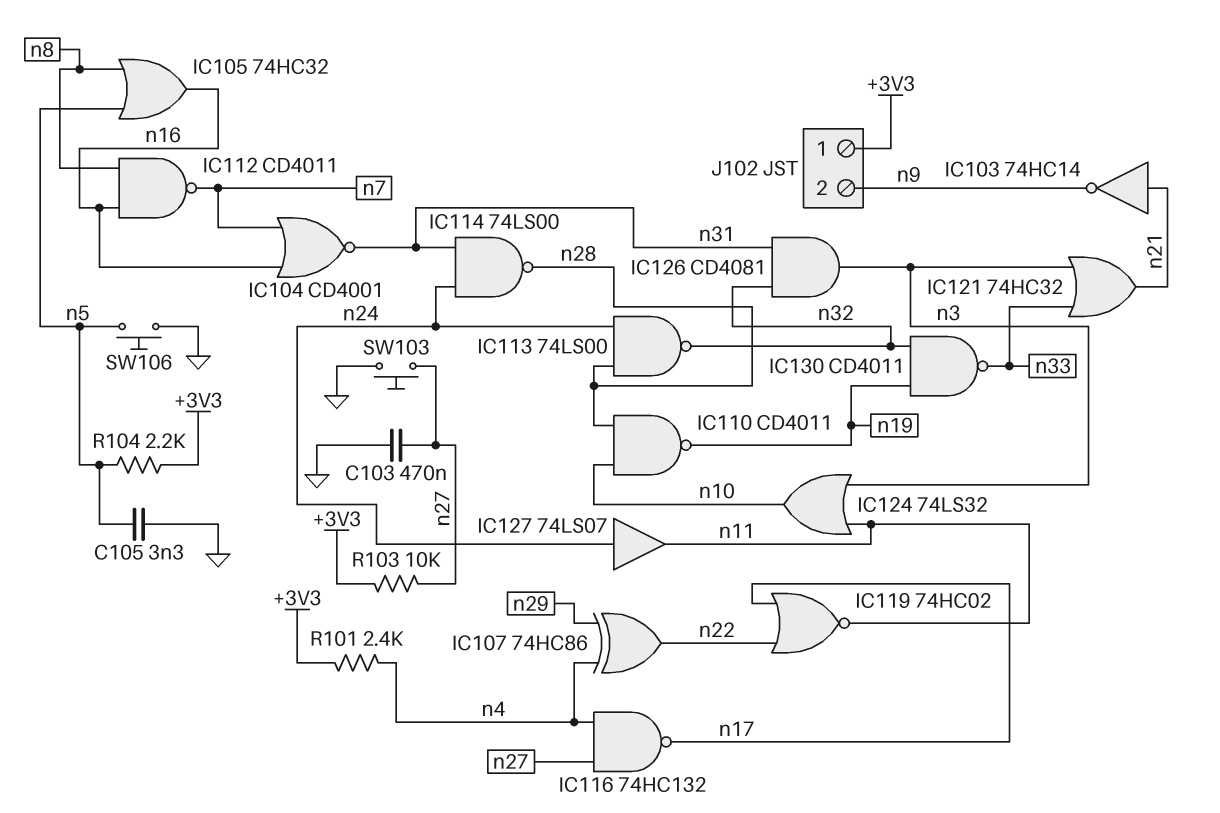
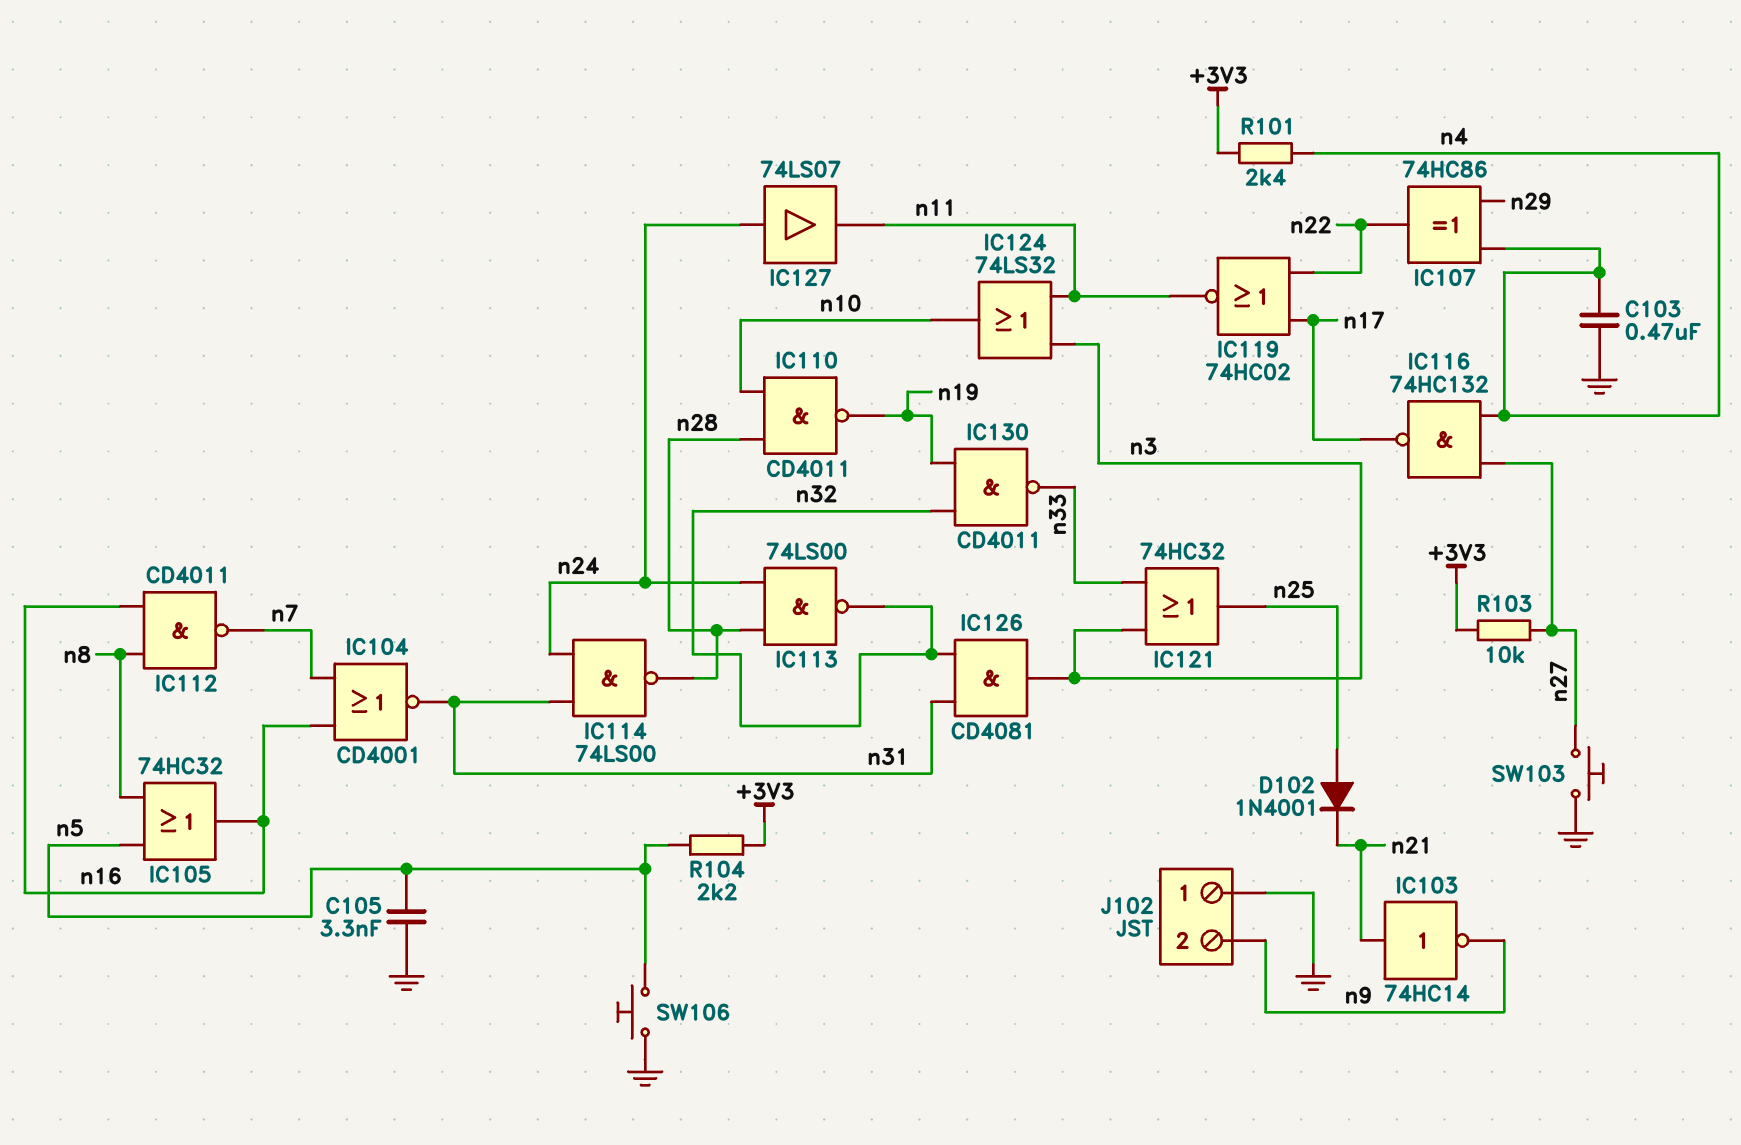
C103: 470nF (GND, n27) -> 470nF (GND, n4)
D102: none -> diode 1N4001 (A n25, K n21)
IC121: OR 74HC32 (in n3, in n33, out n21) -> OR 74HC32 (in n3, in n33, out n25)
J102 pin 1: +3V3 -> GND

